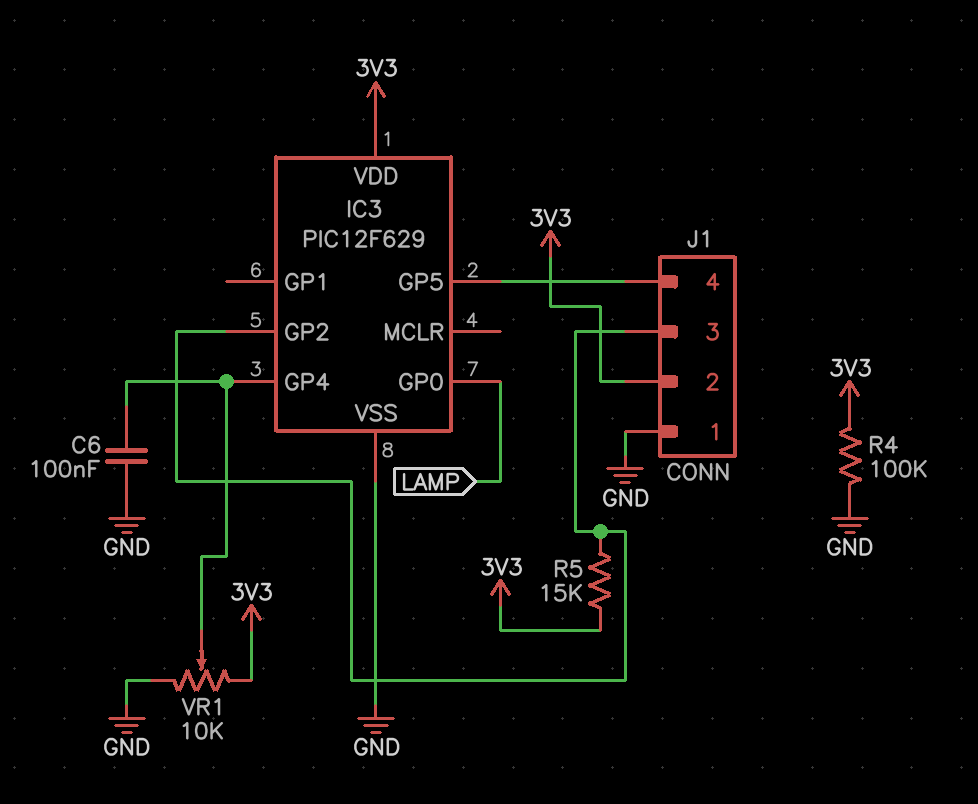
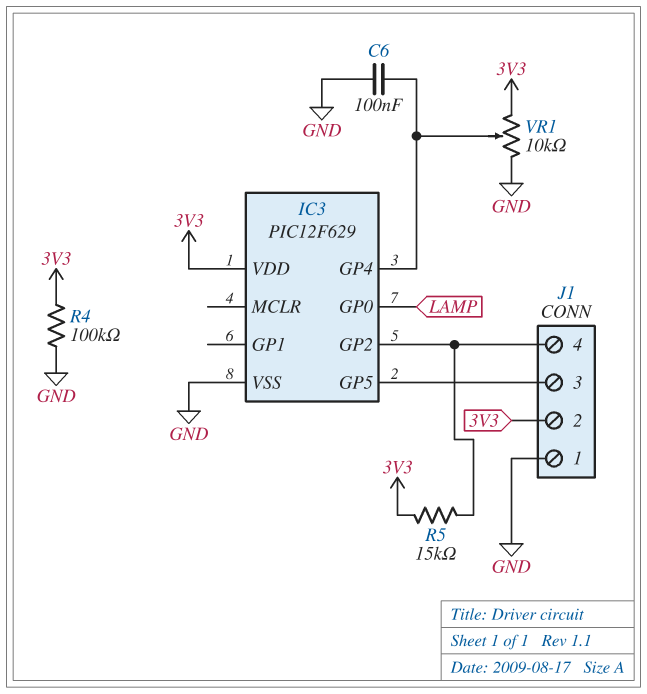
J1 pin 3: IC3/GP2 -> IC3/GP5
J1 pin 4: IC3/GP5 -> IC3/GP2

